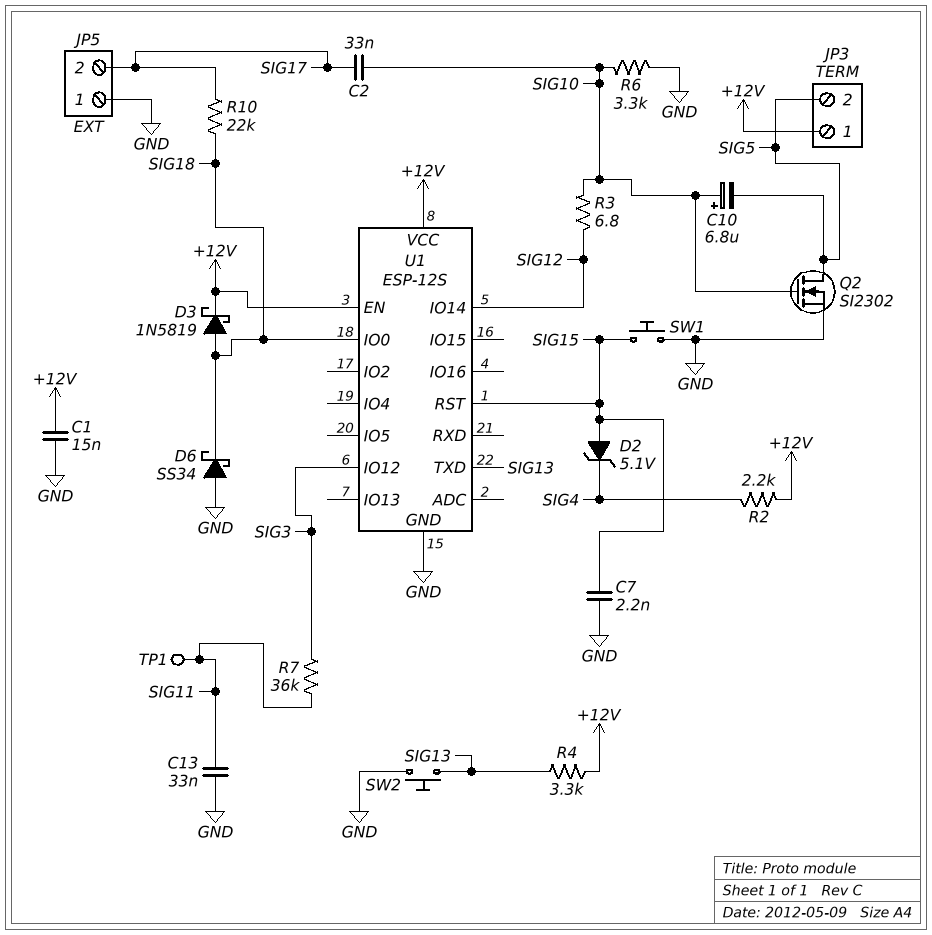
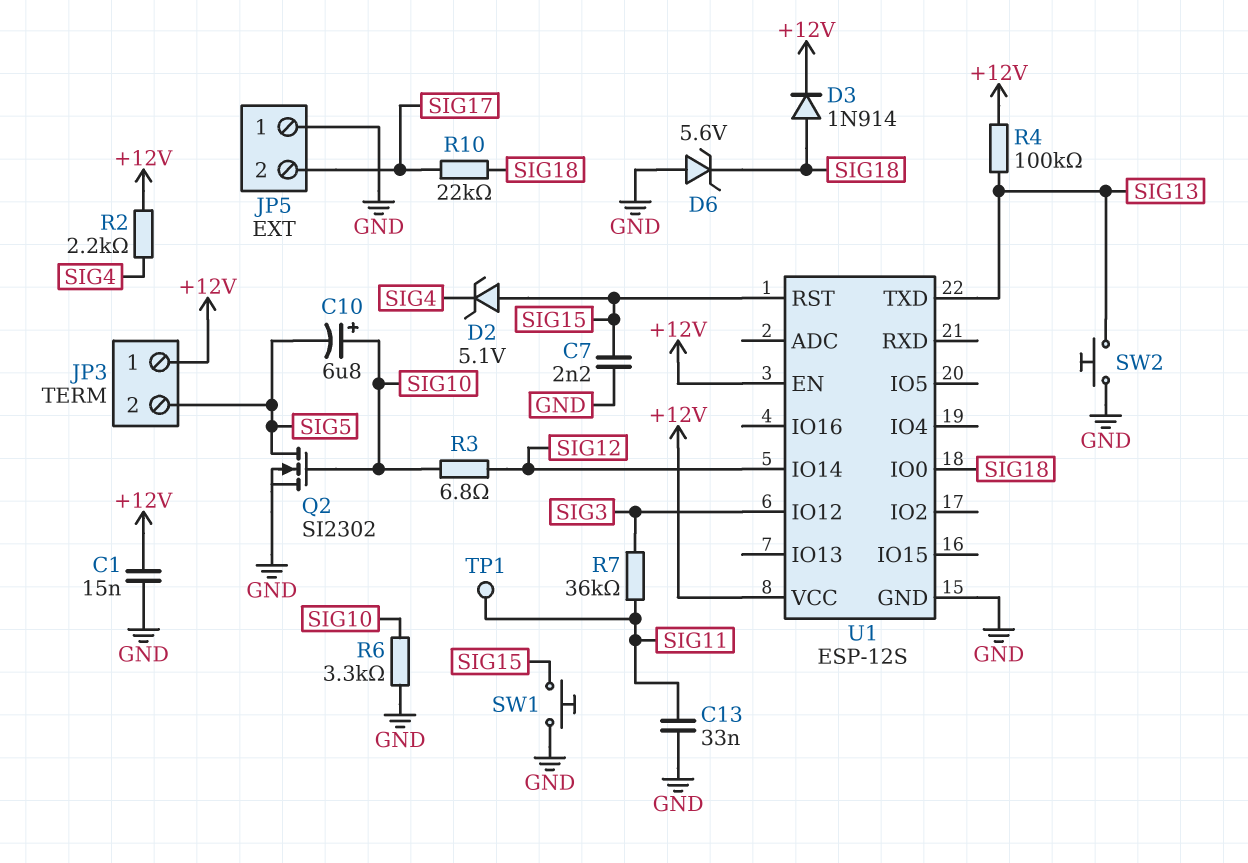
C2: 33nF (SIG10, SIG17) -> none
D3: schottky 1N5819 (A SIG18, K +12V) -> diode 1N914 (A SIG18, K +12V)
D6: schottky SS34 (A GND, K SIG18) -> zener 5.6V (A GND, K SIG18)
R4: 3.3k (+12V, SIG13) -> 100k (+12V, SIG13)

